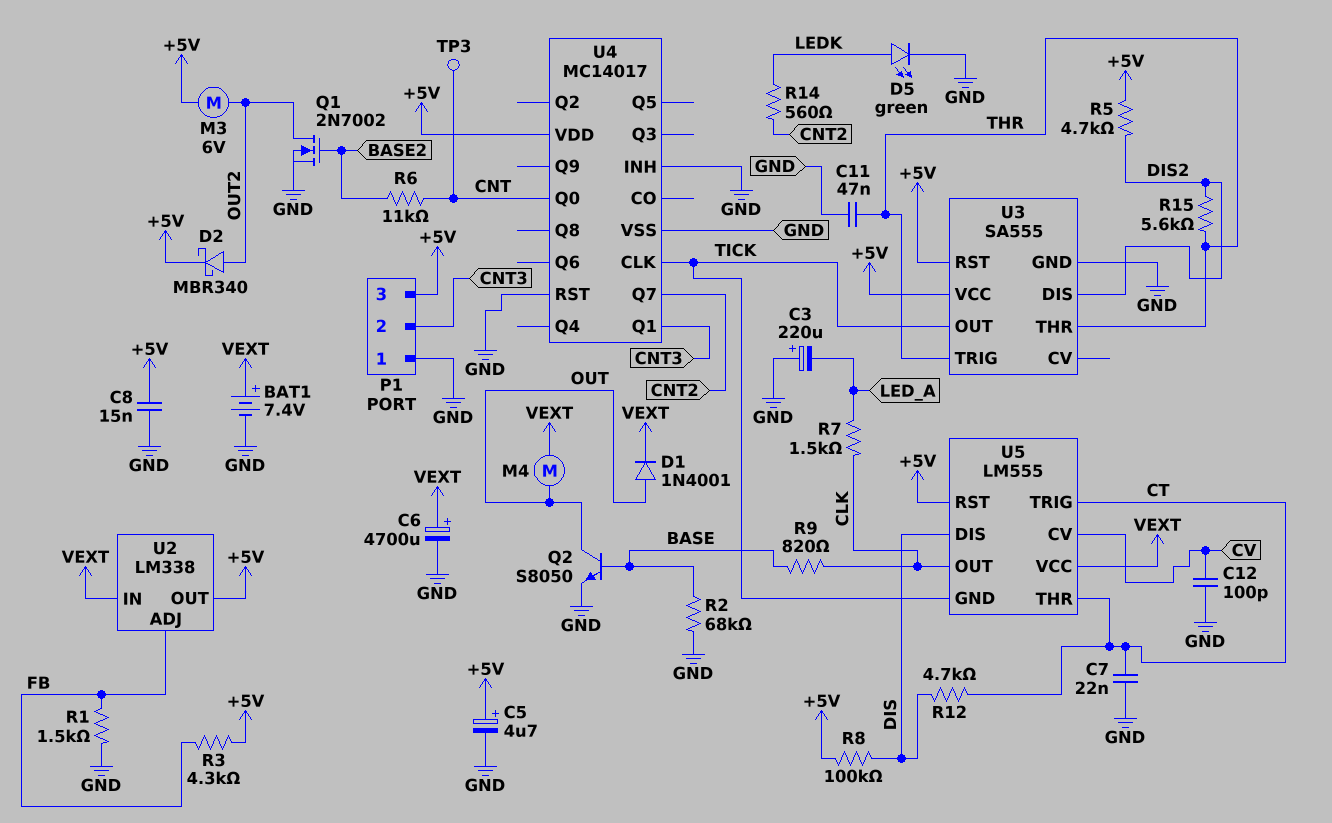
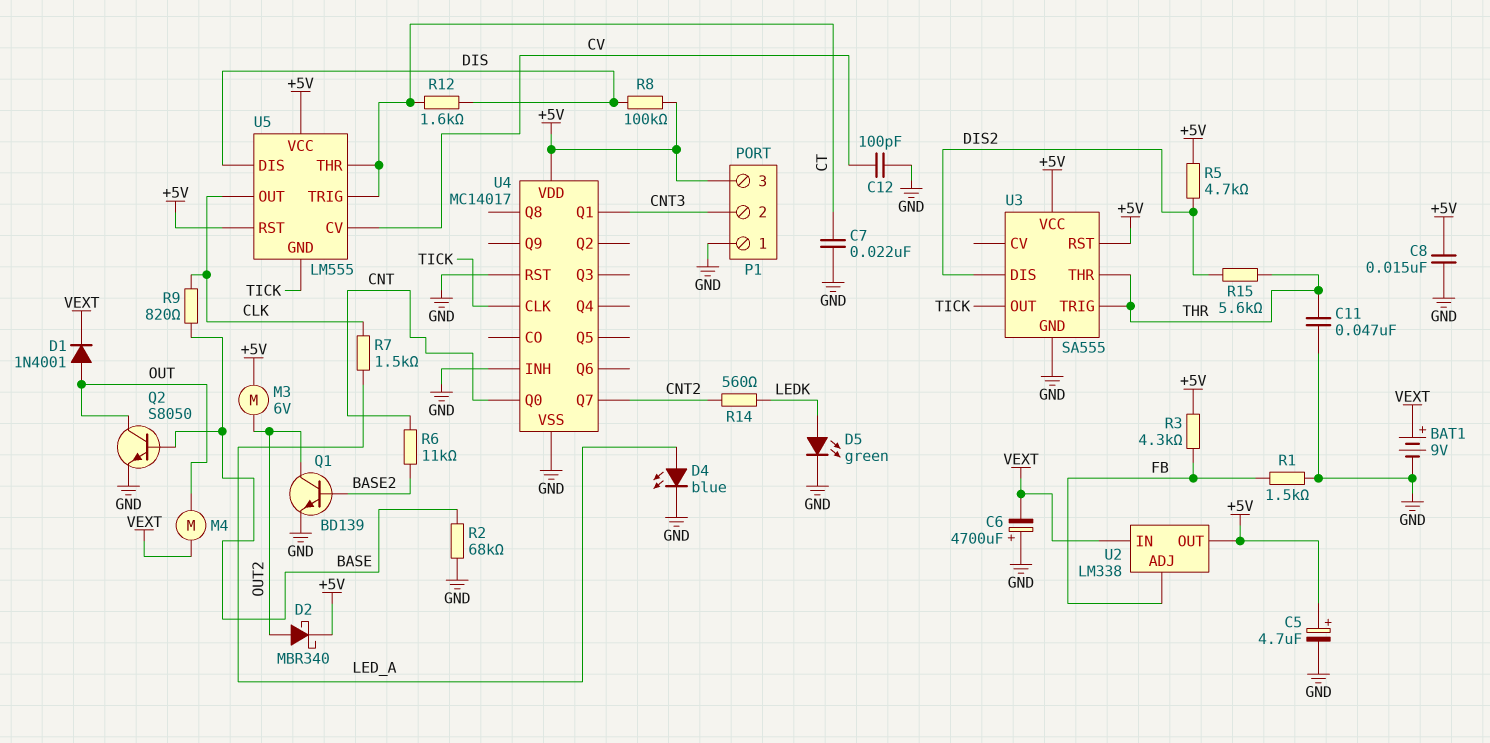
BAT1: 7.4V (plus VEXT, minus GND) -> 9V (plus VEXT, minus GND)
C3: 220uF (plus GND, minus LED_A) -> none
C6: 4700uF (plus VEXT, minus GND) -> 4700uF (plus GND, minus VEXT)
D4: none -> LED blue (A LED_A, K GND)
Q1: NMOS 2N7002 (G BASE2, D OUT2, S GND) -> NPN BD139 (B BASE2, C OUT2, E GND)
R12: 4.7k (CT, DIS) -> 1.6k (CT, DIS)
TP3: test point (CNT) -> none
U5 pin VCC: VEXT -> +5V

